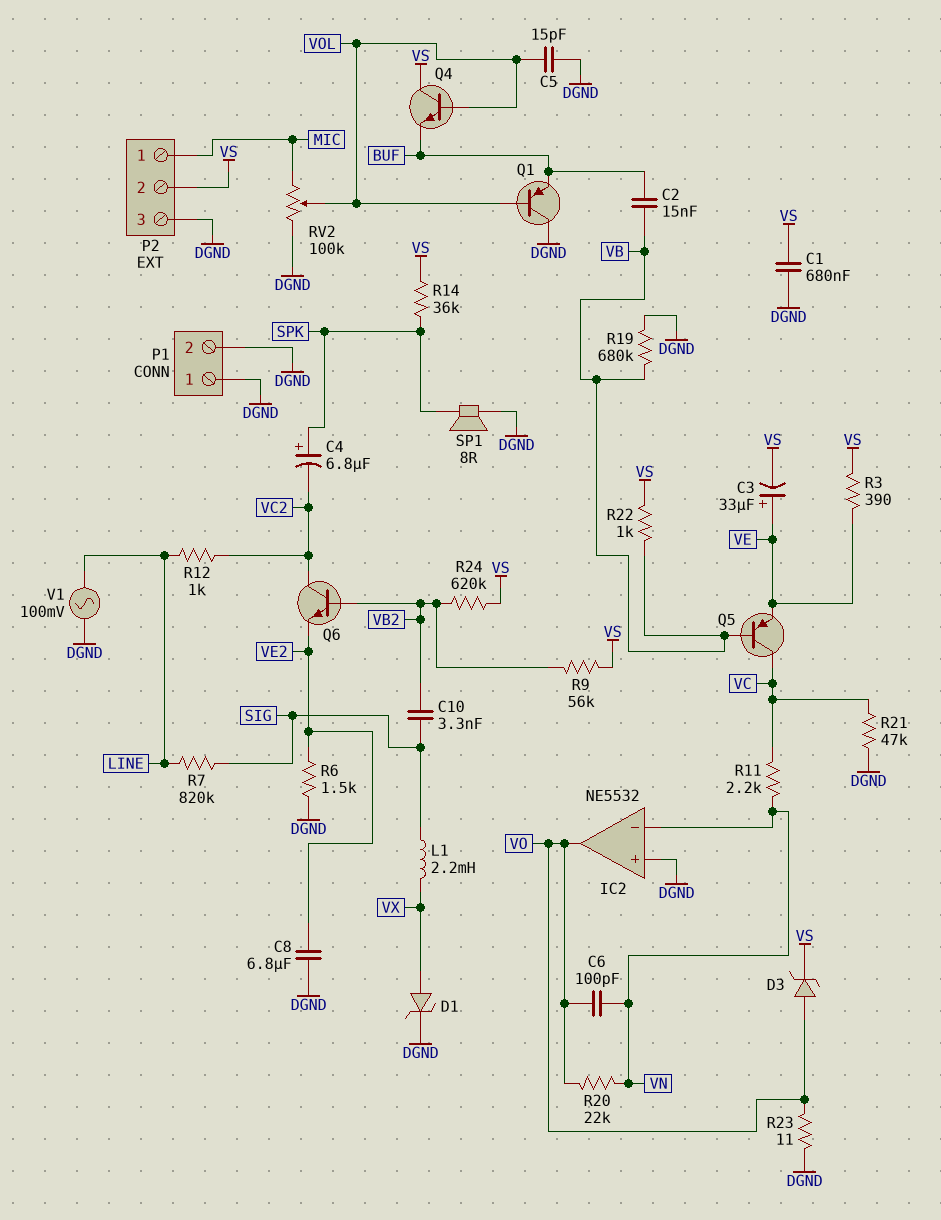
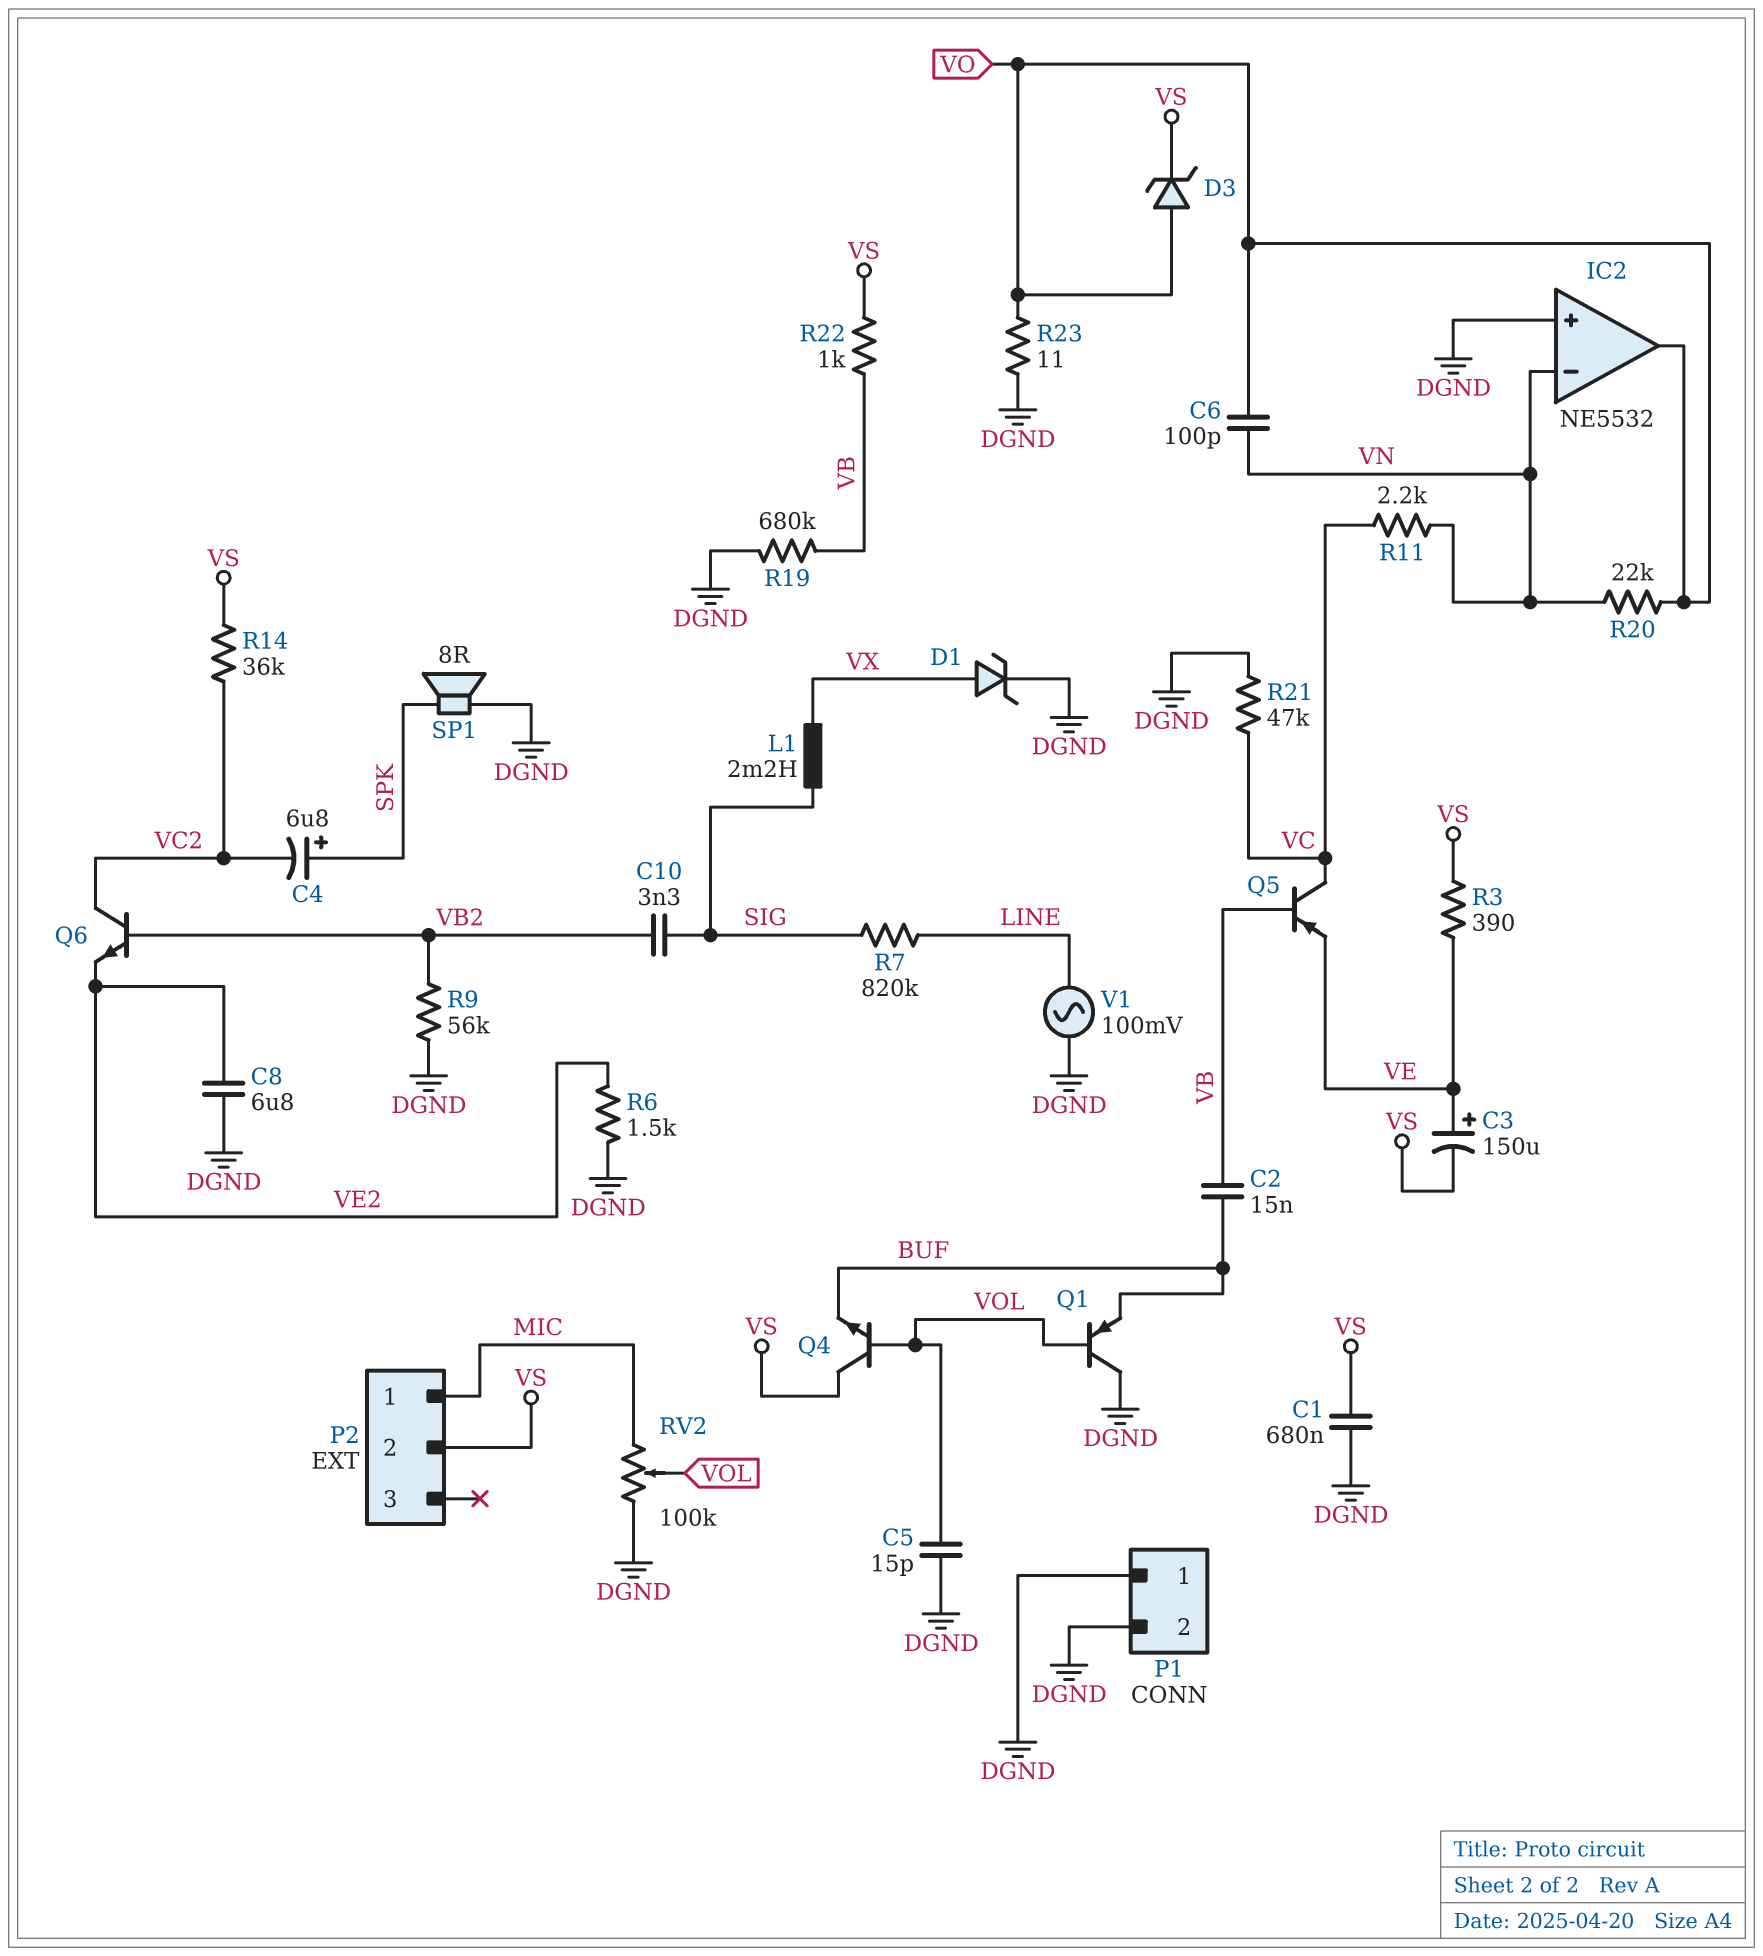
C3: 33uF (plus VE, minus VS) -> 150uF (plus VE, minus VS)
P2 pin 3: DGND -> none
R9: 56k (VB2, VS) -> 56k (DGND, VB2)
R12: 1k (LINE, VC2) -> none
R14: 36k (SPK, VS) -> 36k (VC2, VS)
R24: 620k (VB2, VS) -> none

